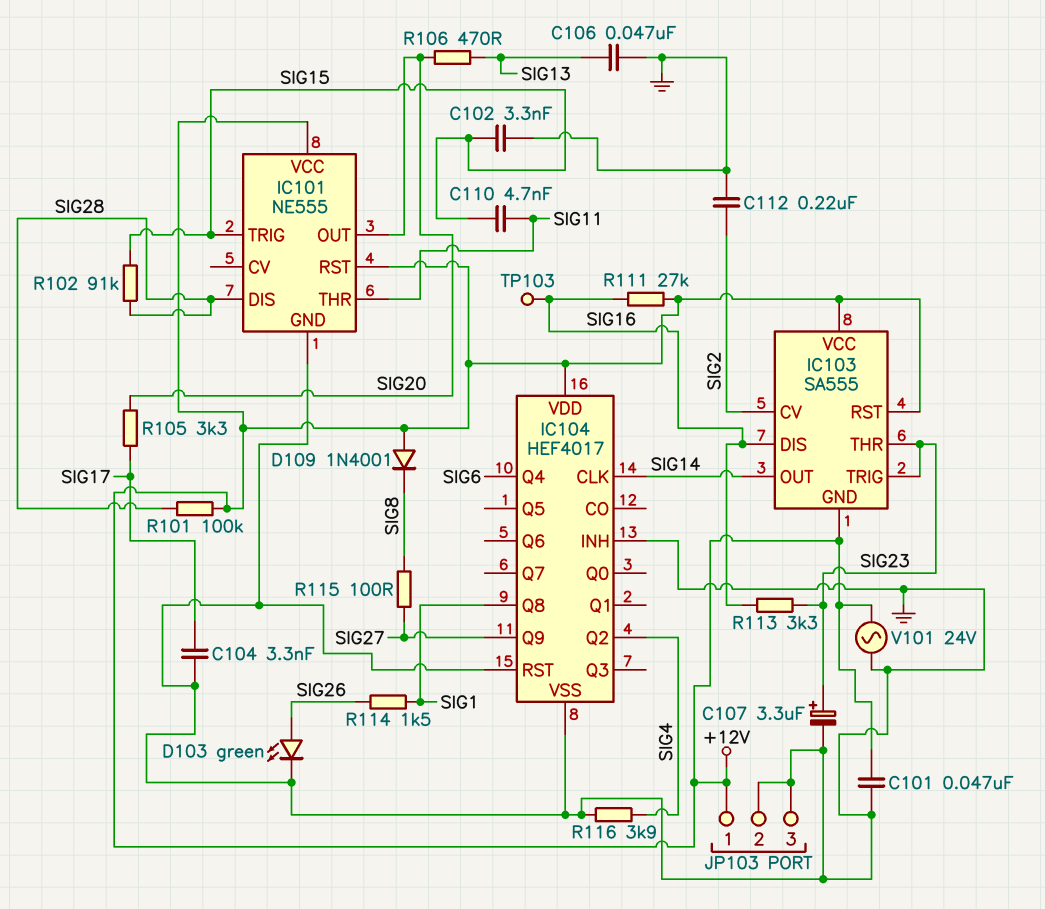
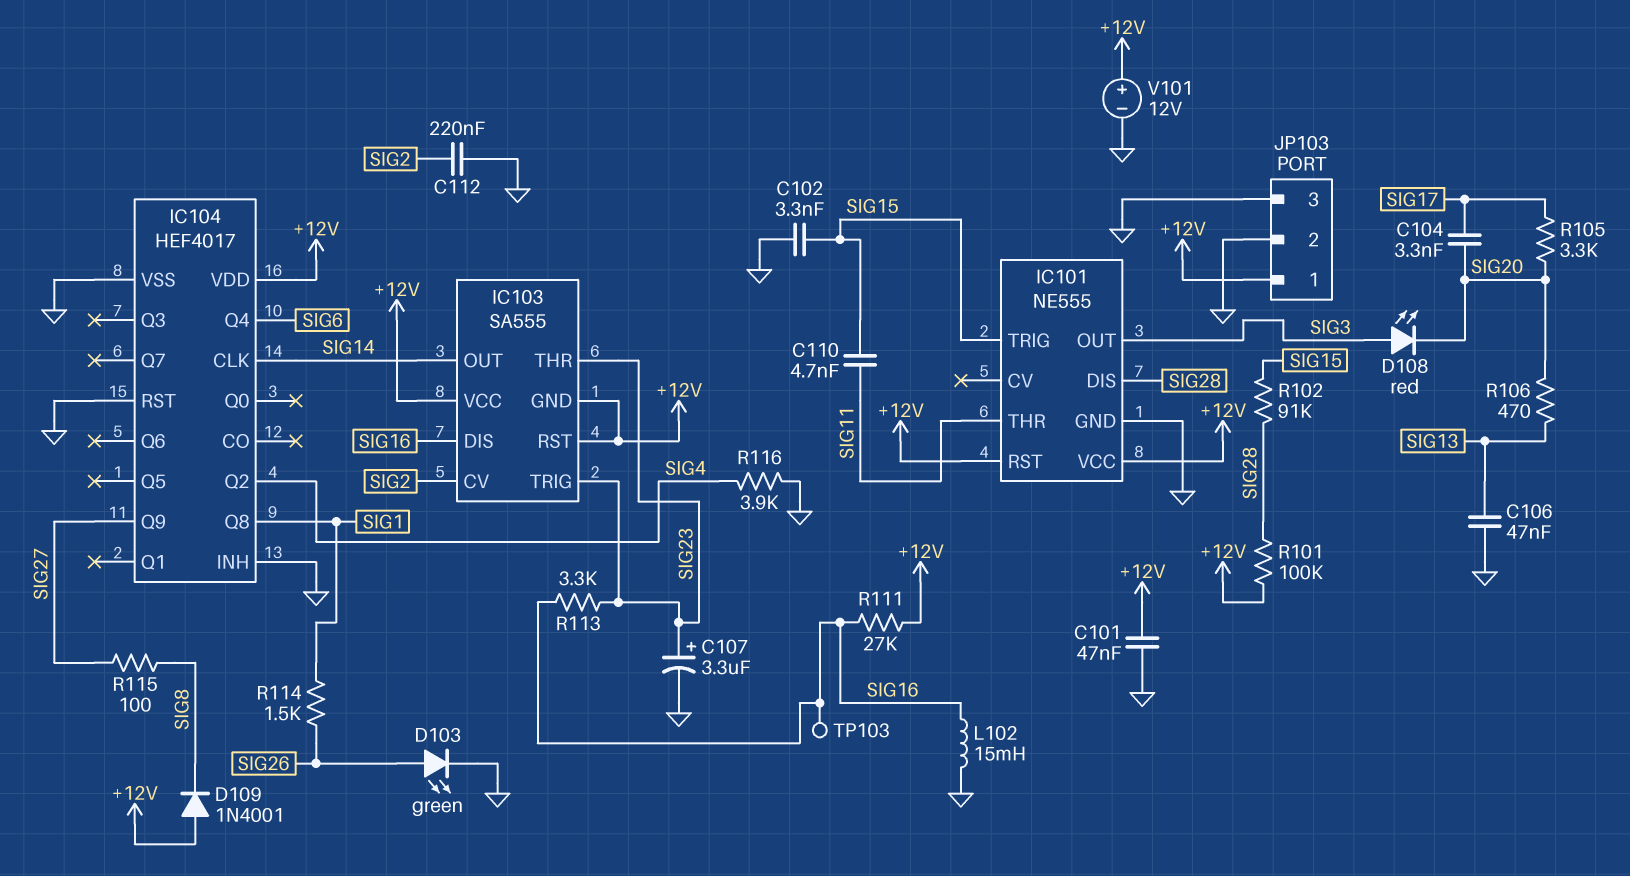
C104: 3.3nF (GND, SIG17) -> 3.3nF (SIG17, SIG20)
D108: none -> LED red (A SIG3, K SIG20)
IC101 pin OUT: SIG20 -> SIG3
L102: none -> 15mH (GND, SIG16)
V101: AC 24V (+12V, GND) -> 12V (plus +12V, minus GND)

